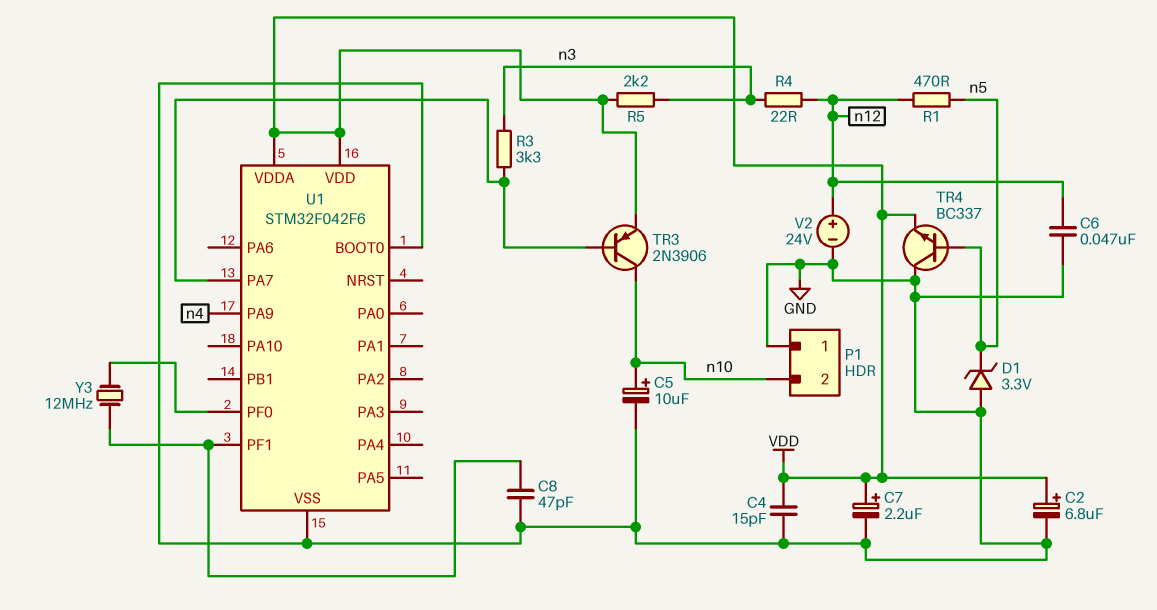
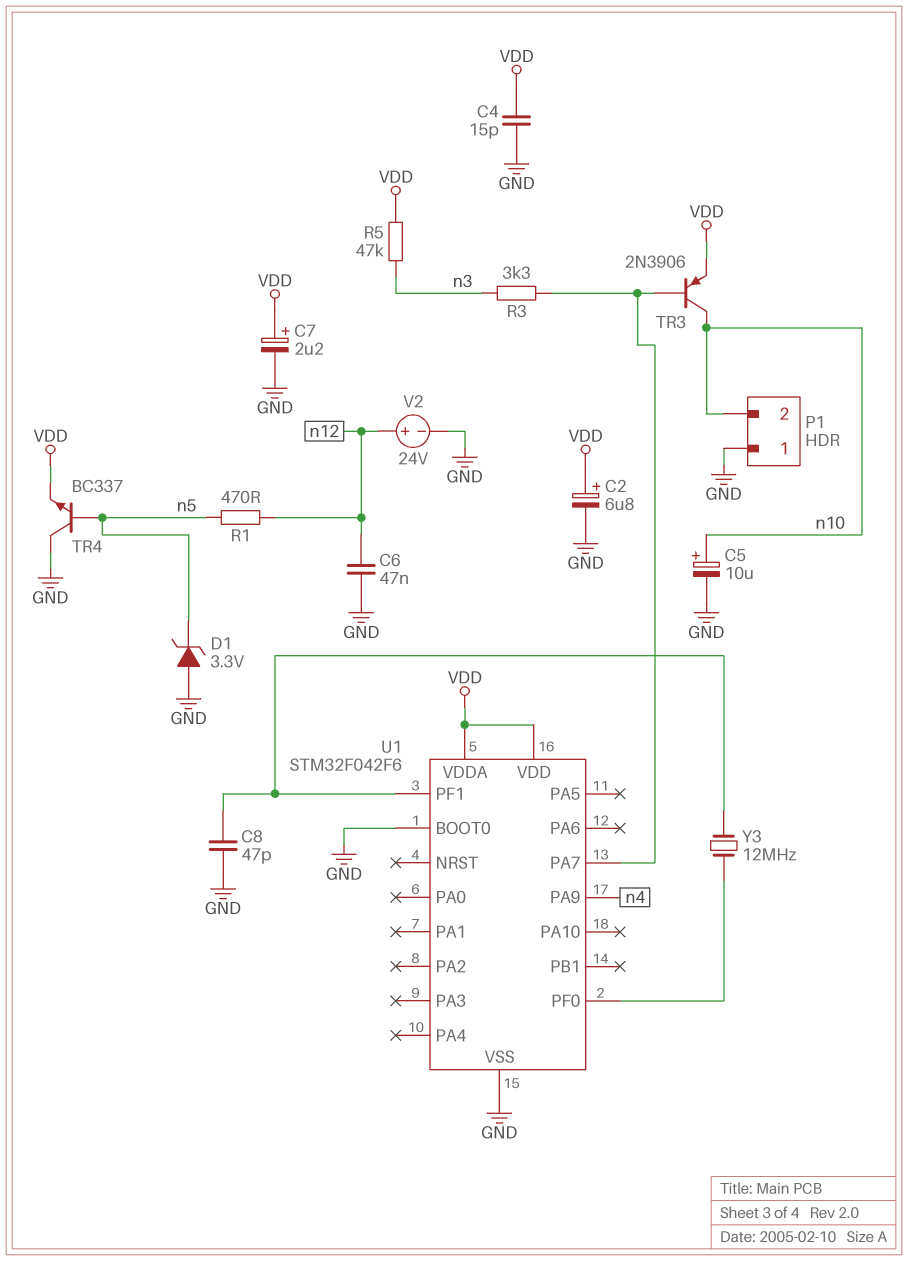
R4: 22 (n3, n12) -> none
R5: 2.2k (VDD, n3) -> 47k (VDD, n3)

